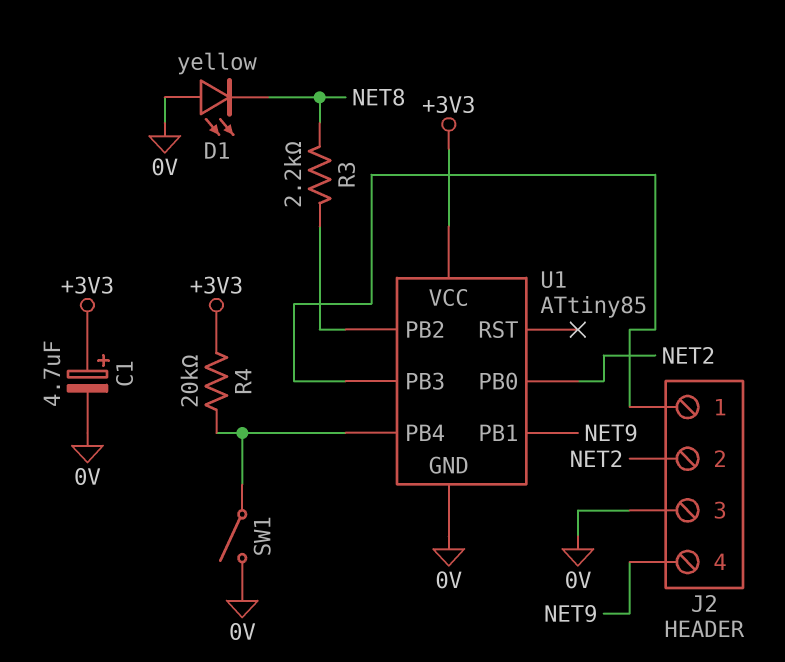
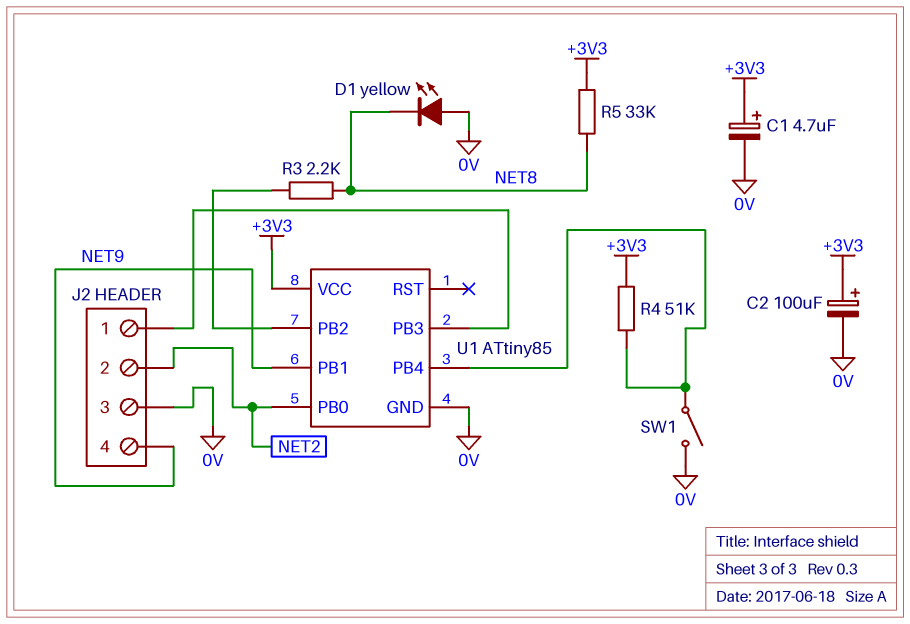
C2: none -> 100uF (plus +3V3, minus 0V)
R4: 20k (+3V3, U1/PB4) -> 51k (+3V3, U1/PB4)
R5: none -> 33k (+3V3, NET8)

